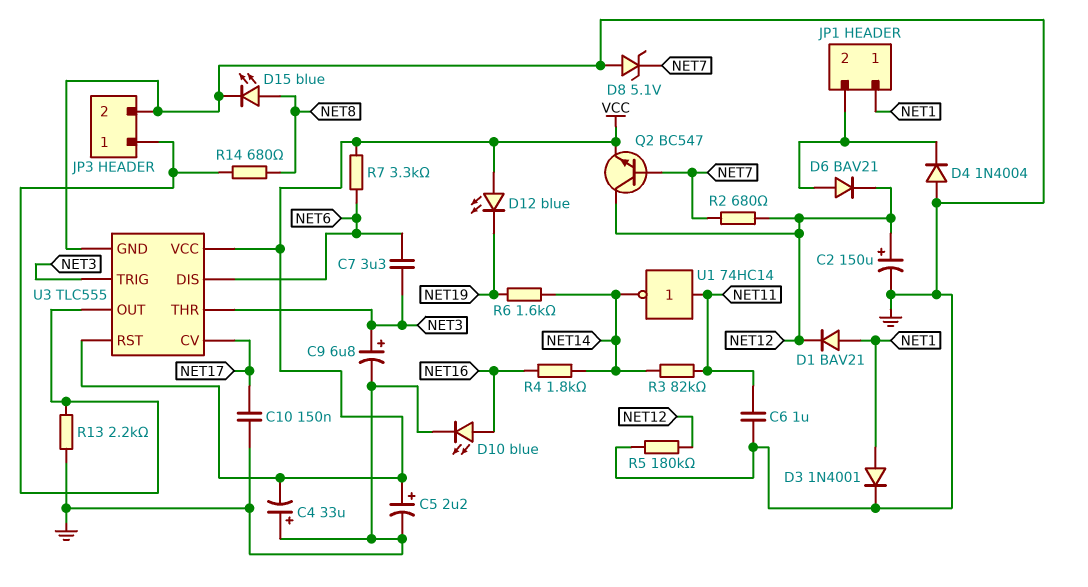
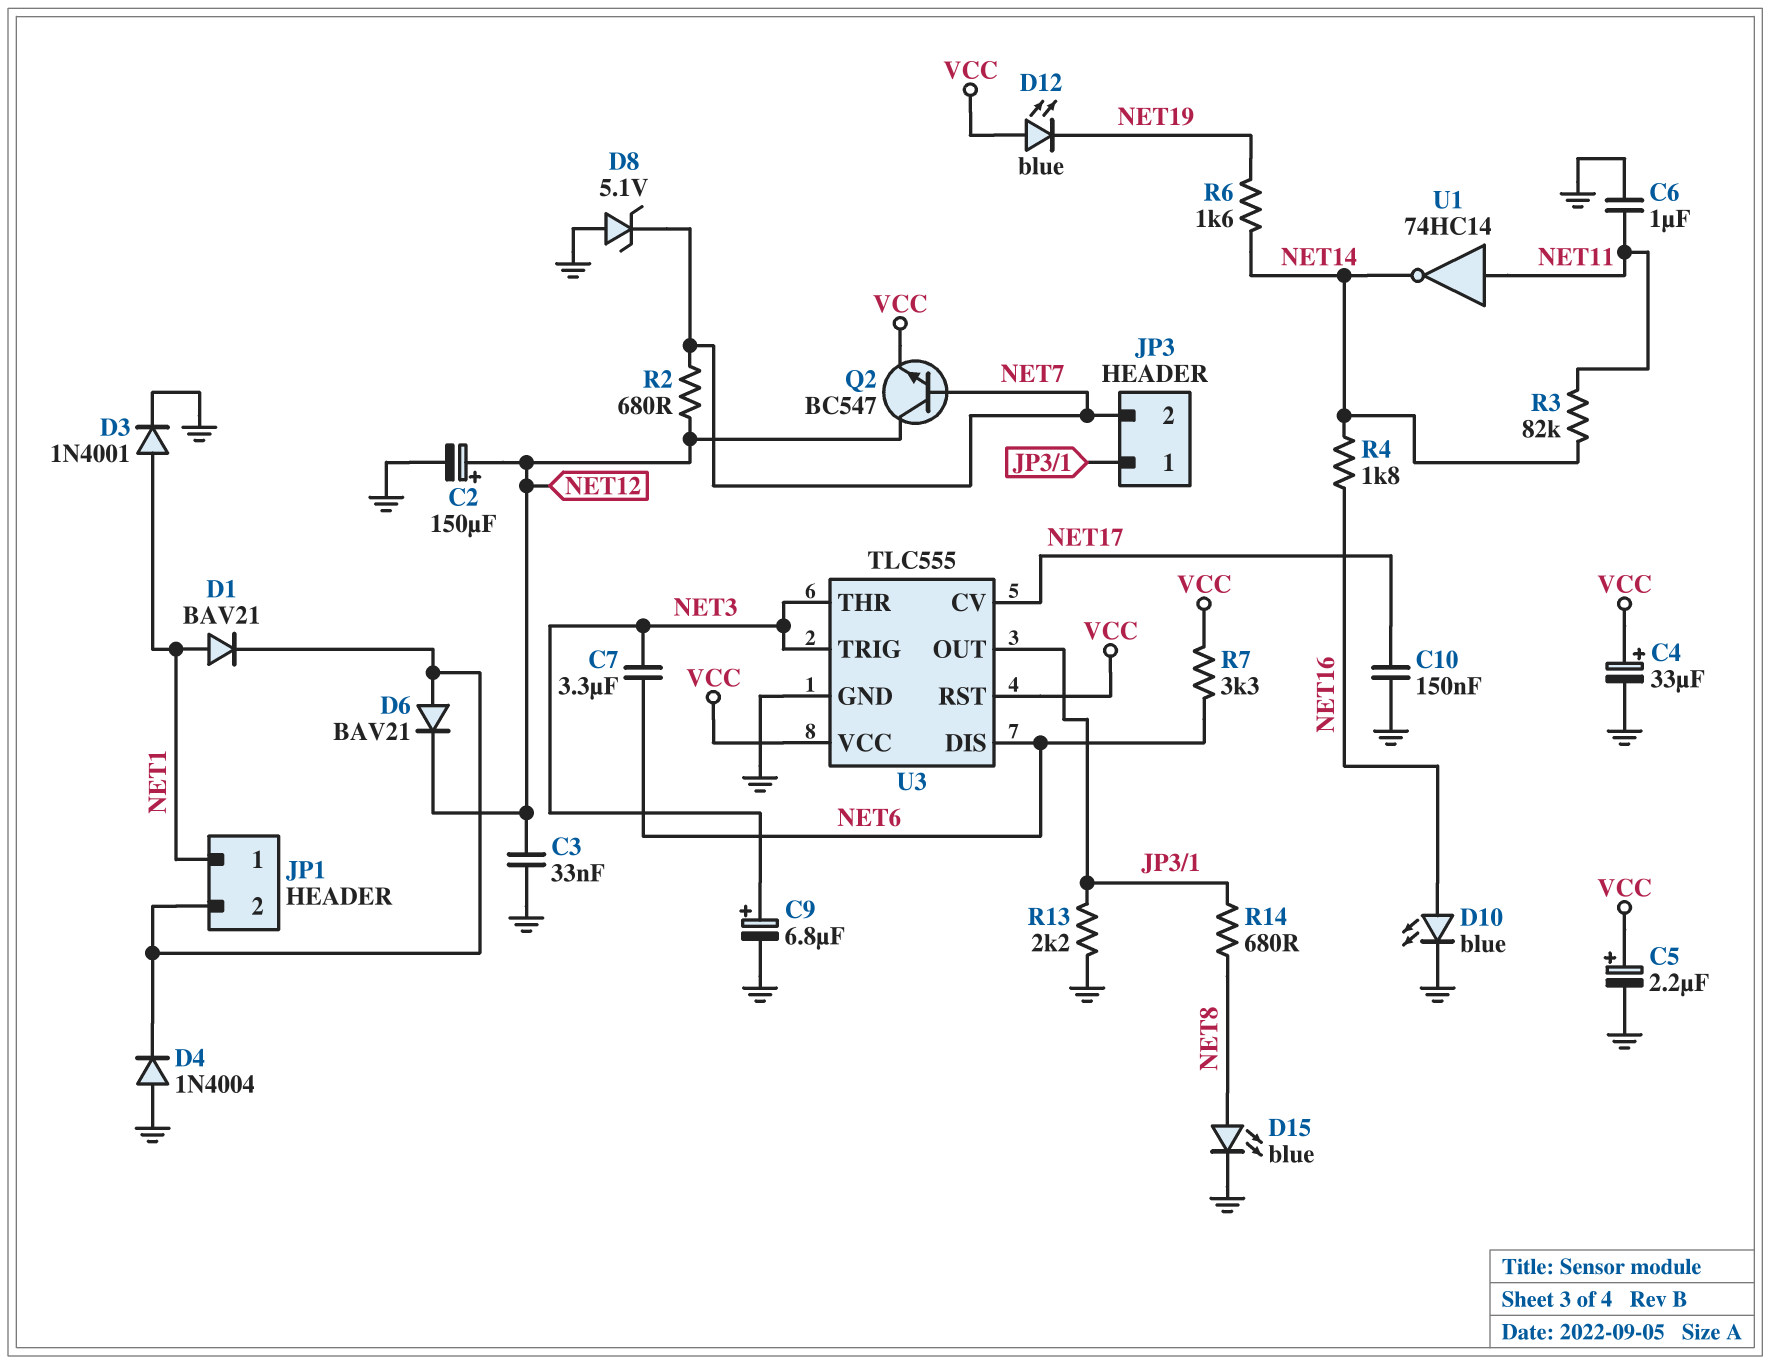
C3: none -> 33nF (GND, NET12)
C4: 33uF (plus GND, minus VCC) -> 33uF (plus VCC, minus GND)
D1: diode BAV21 (A NET1, K NET12) -> diode BAV21 (A NET1, K JP1/2)
JP3 pin 2: GND -> NET7
R5: 180k (GND, NET12) -> none

